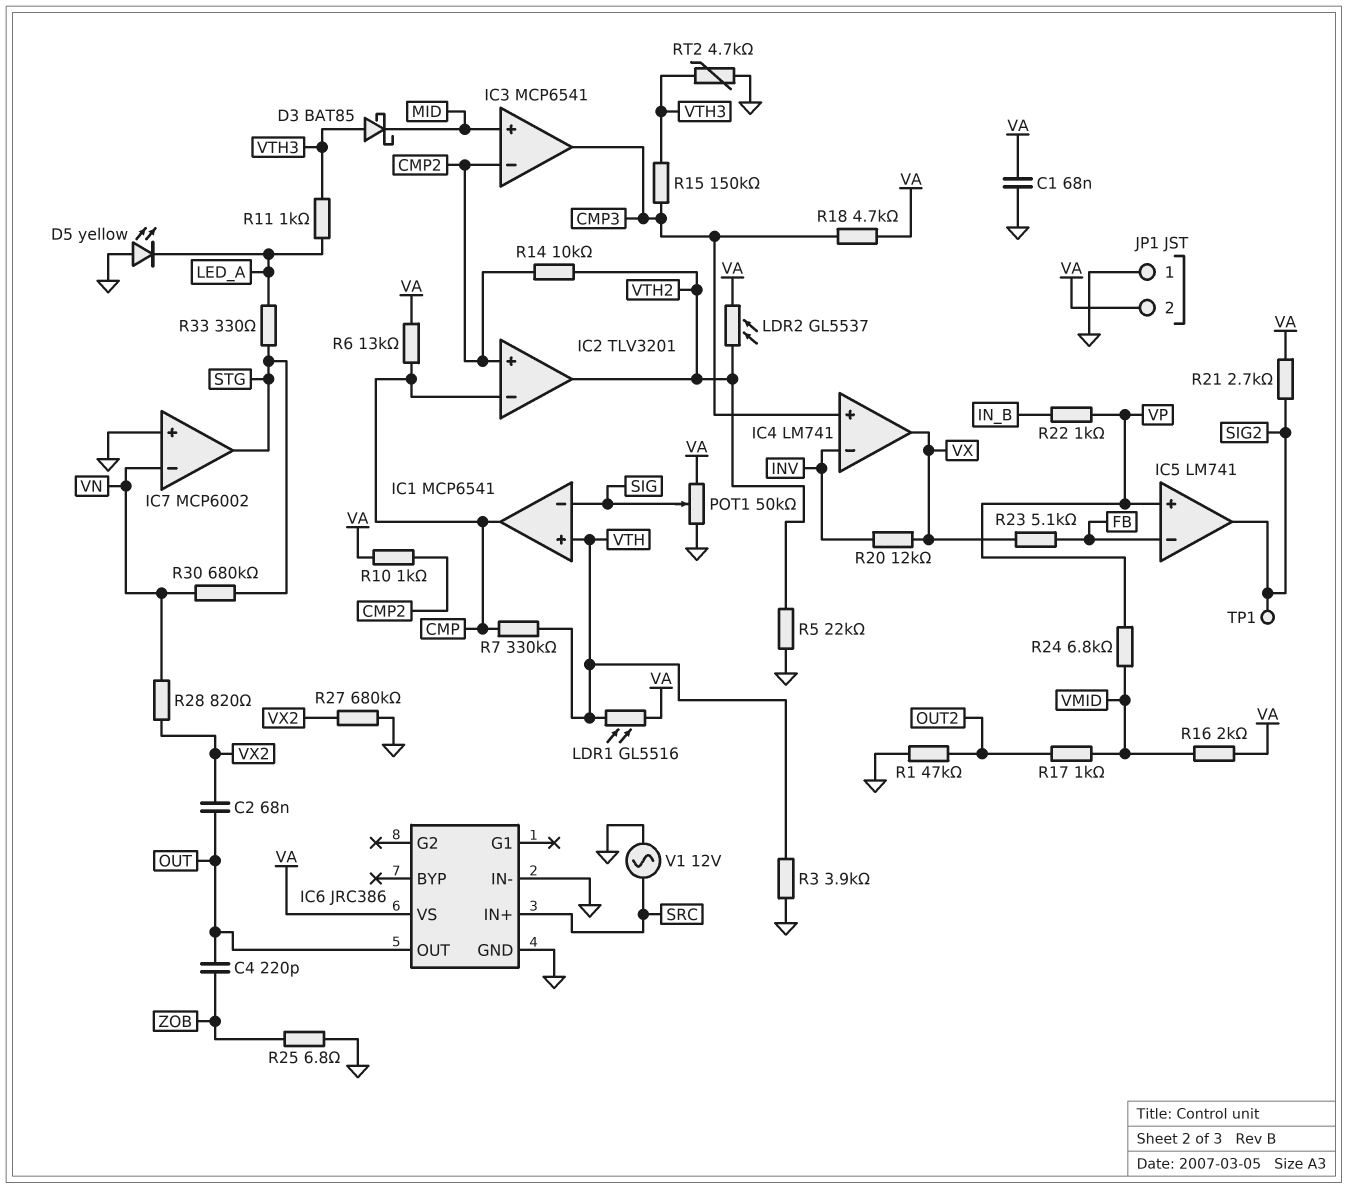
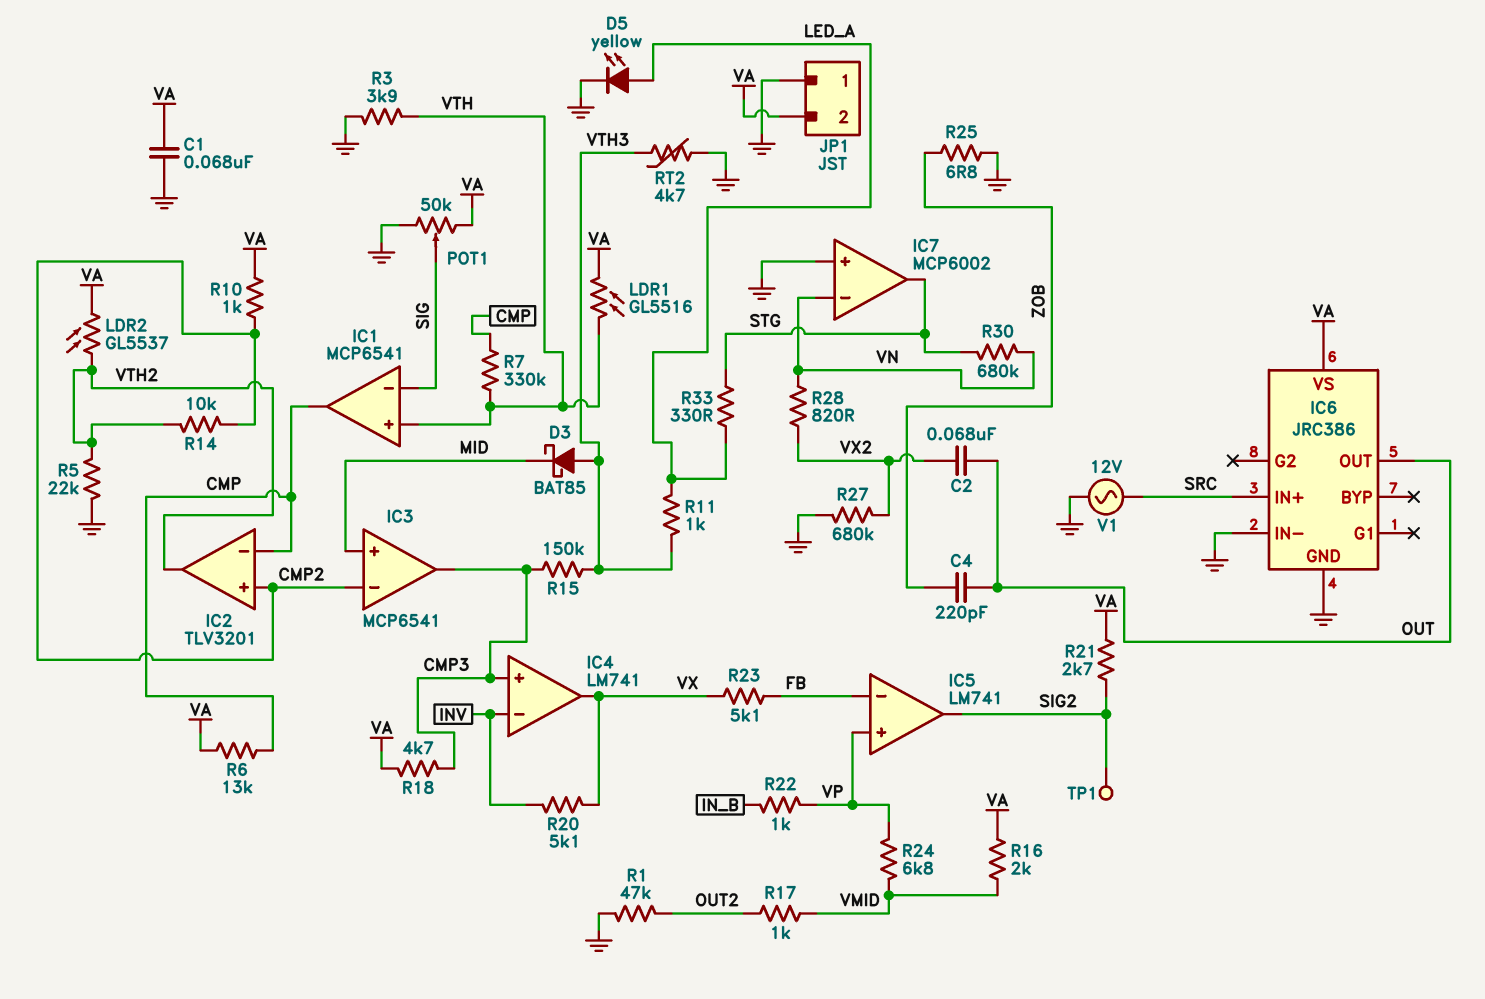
D5: LED yellow (A GND, K LED_A) -> LED yellow (A LED_A, K GND)
R20: 12k (INV, VX) -> 5.1k (INV, VX)

